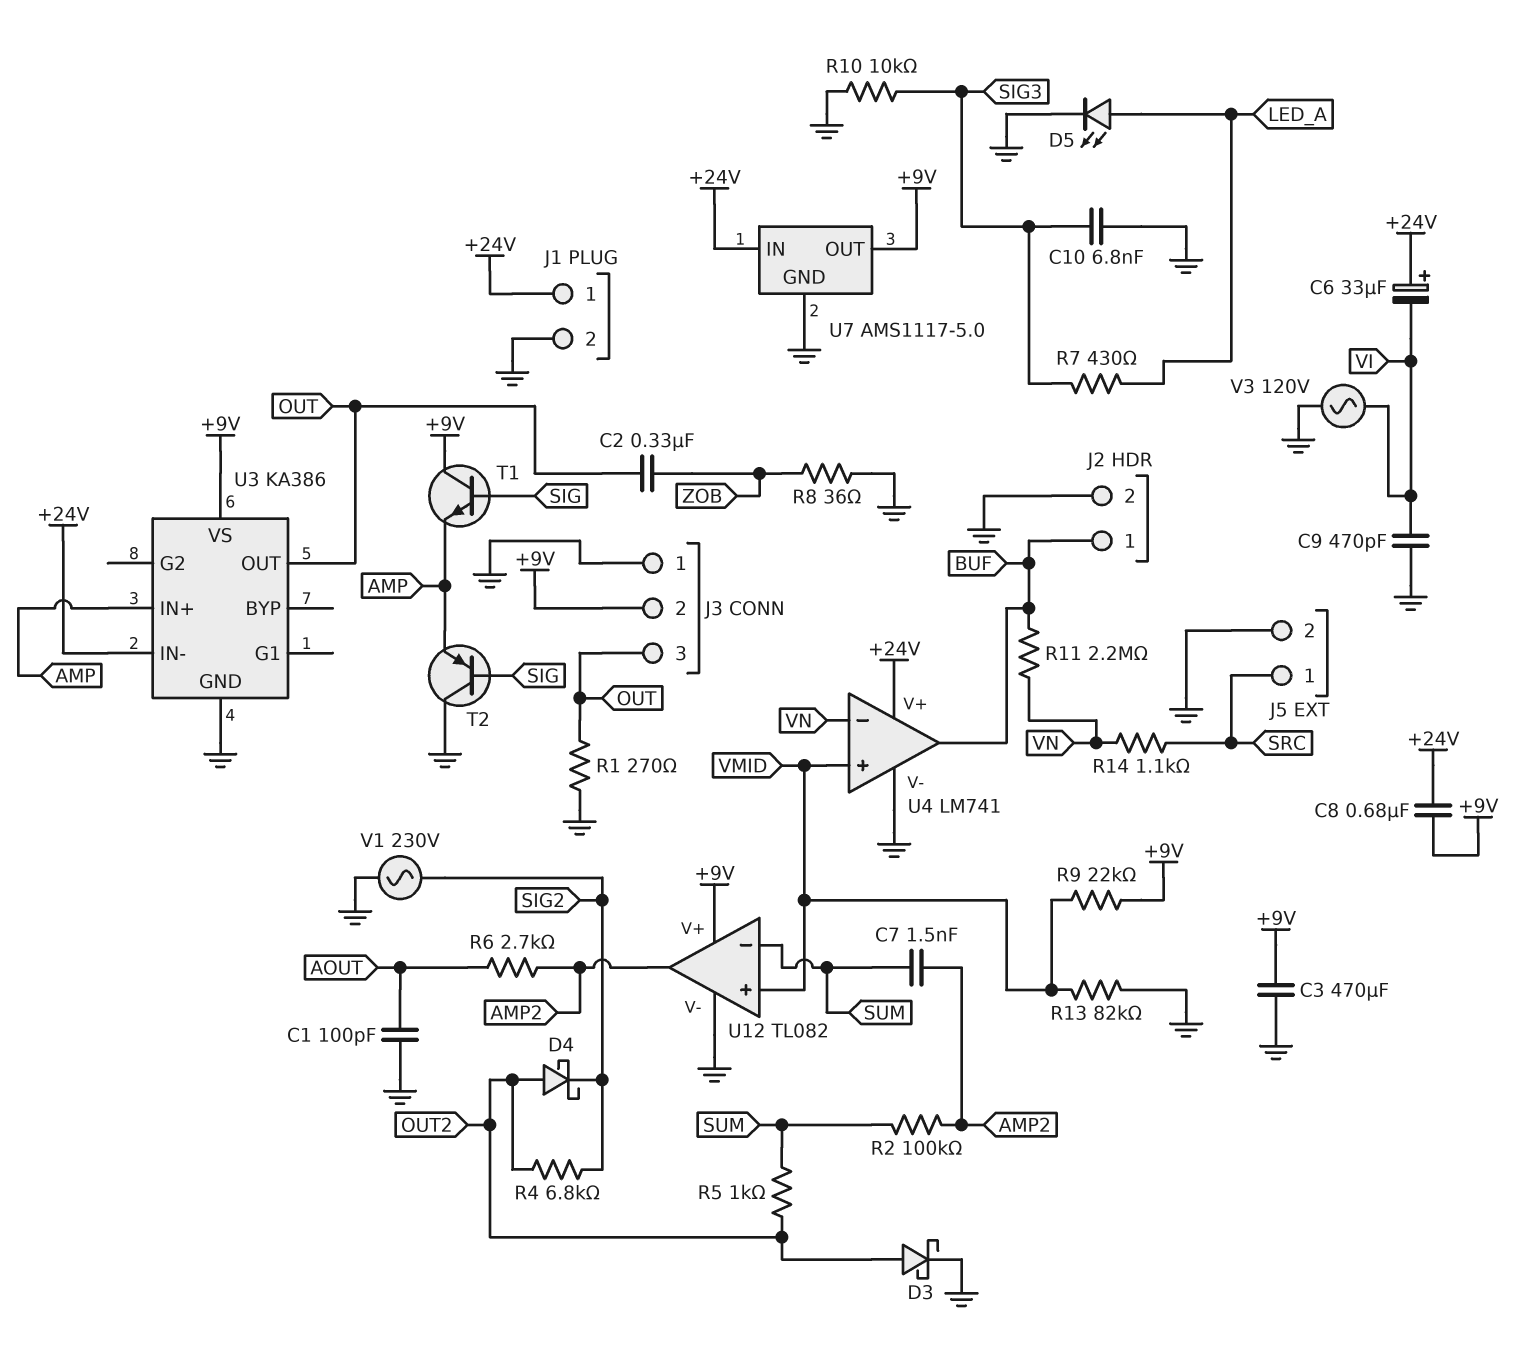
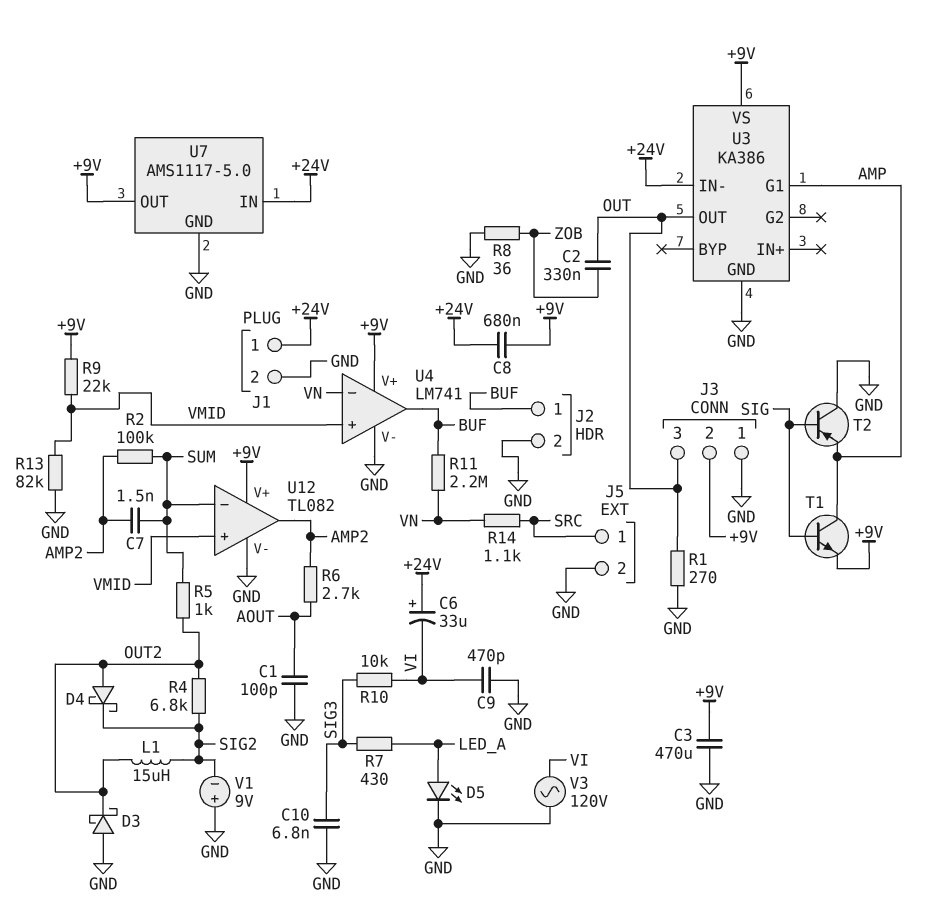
D3: schottky (A OUT2, K GND) -> schottky (A GND, K OUT2)
L1: none -> 15uH (OUT2, SIG2)
R10: 10k (GND, SIG3) -> 10k (SIG3, VI)
T1: NPN (B SIG, C +9V, E AMP) -> NPN (B SIG, C AMP, E +9V)
U3 pin G1: none -> AMP
U3 pin IN+: AMP -> none
U4 pin V+: +24V -> +9V
V1: AC 230V (GND, SIG2) -> 9V (plus GND, minus SIG2)

